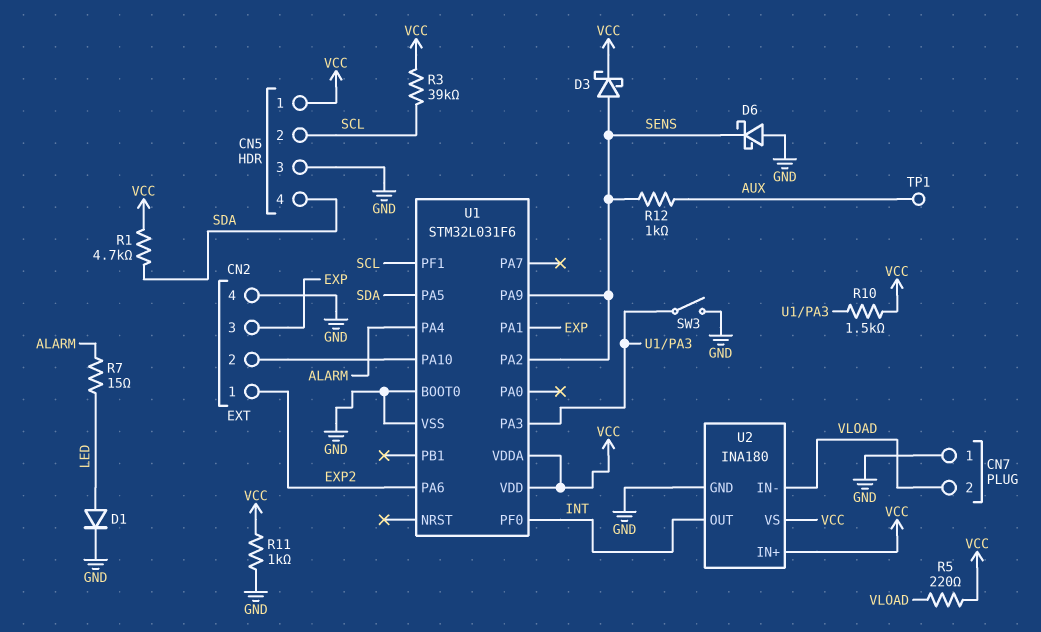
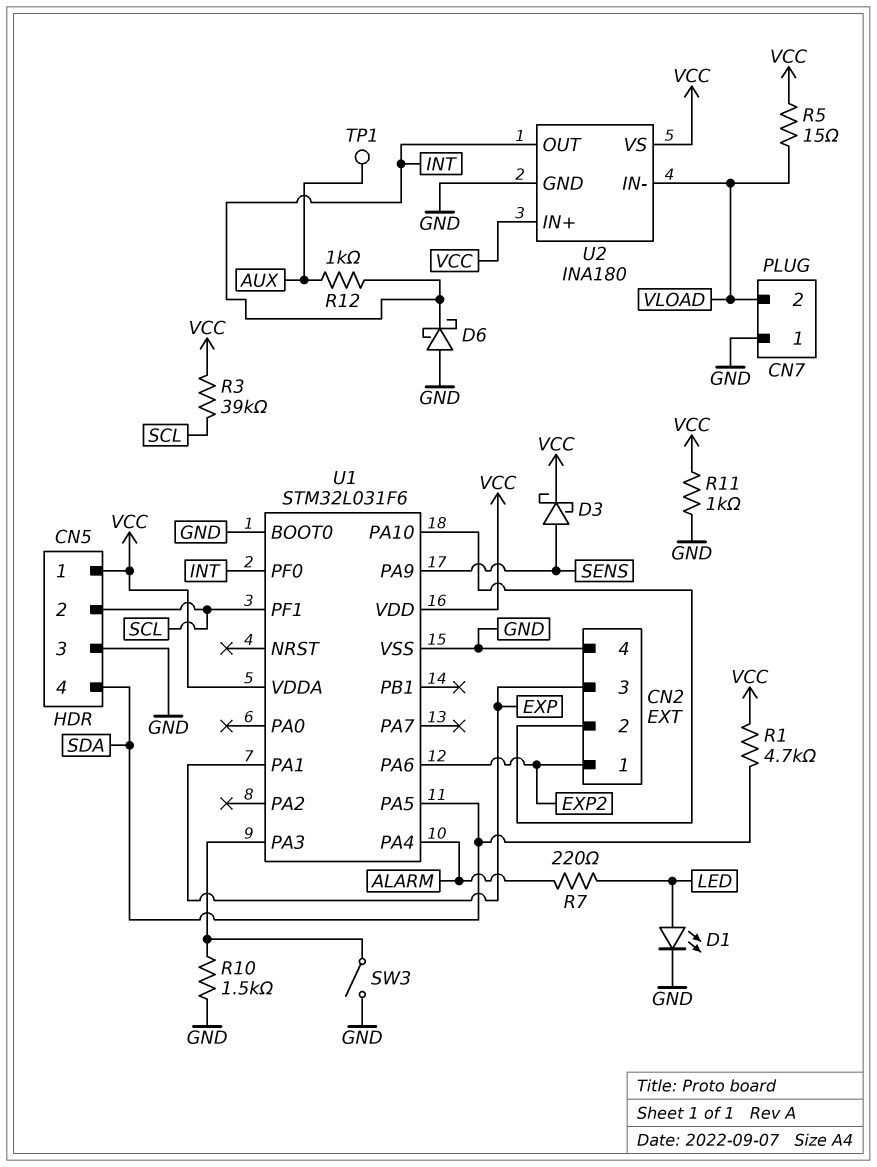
D1: diode (A LED, K GND) -> LED (A LED, K GND)
D6: schottky (A GND, K SENS) -> schottky (A GND, K INT)
R5: 220 (VCC, VLOAD) -> 15 (VCC, VLOAD)
R7: 15 (ALARM, LED) -> 220 (ALARM, LED)
R10: 1.5k (U1/PA3, VCC) -> 1.5k (GND, U1/PA3)
R12: 1k (AUX, SENS) -> 1k (AUX, INT)
U1 pin PA2: SENS -> none

